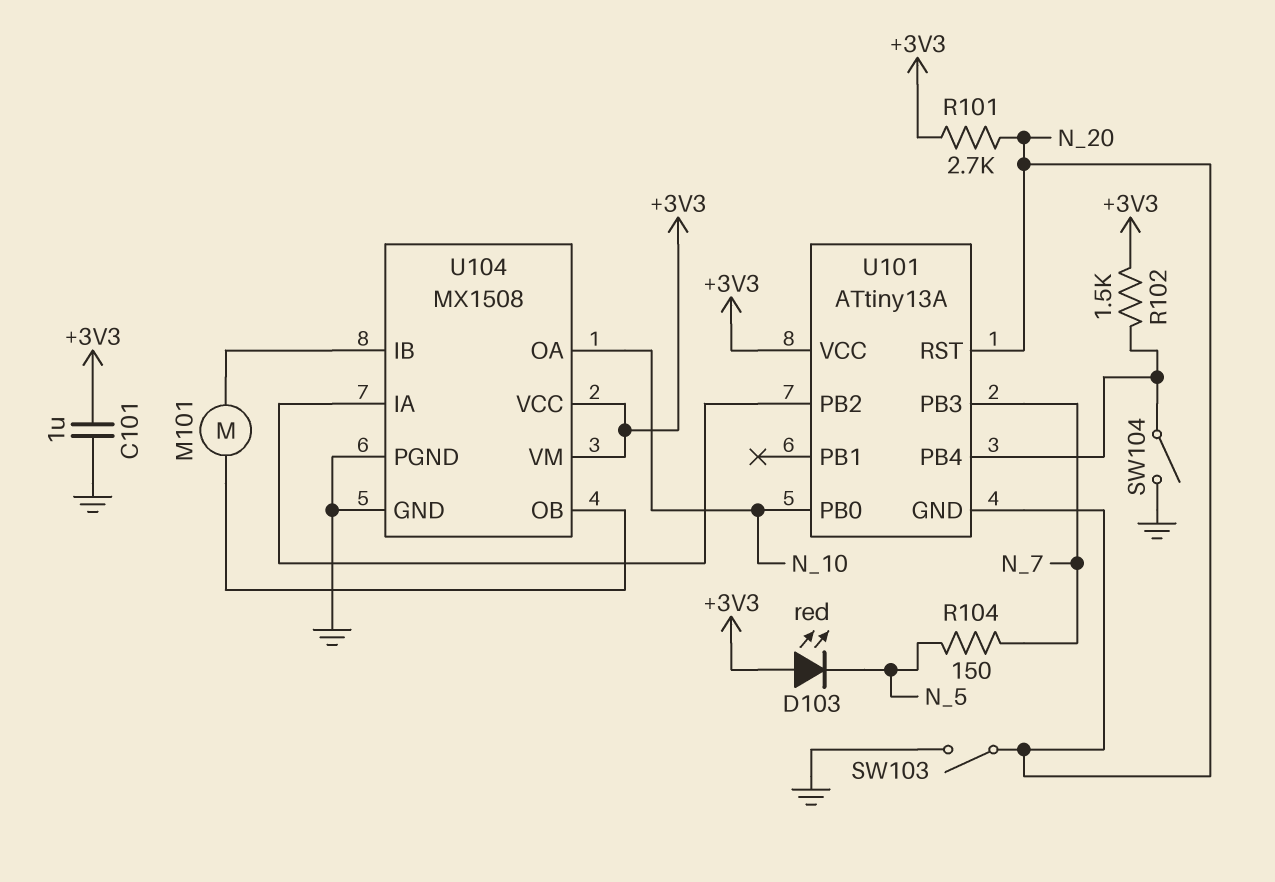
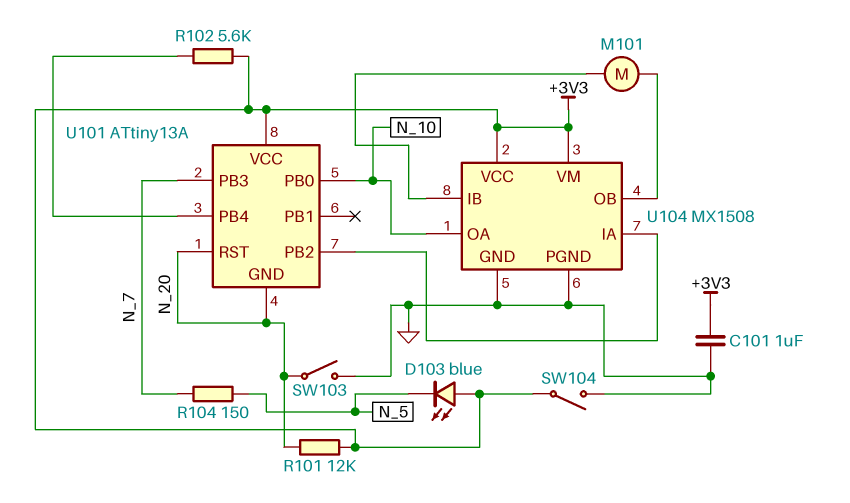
D103: LED red (A +3V3, K N_5) -> LED blue (A +3V3, K N_5)
R101: 2.7k (+3V3, N_20) -> 12k (+3V3, N_20)
R102: 1.5k (+3V3, U101/PB4) -> 5.6k (+3V3, U101/PB4)
SW104: switch (GND, U101/PB4) -> switch (+3V3, GND)

